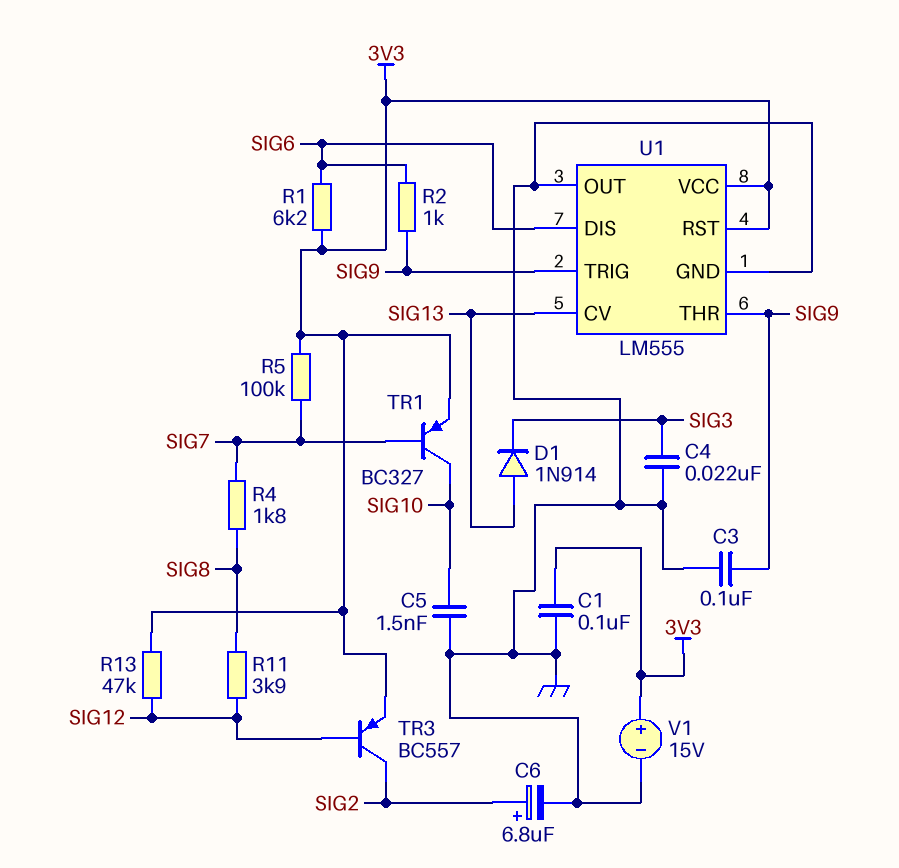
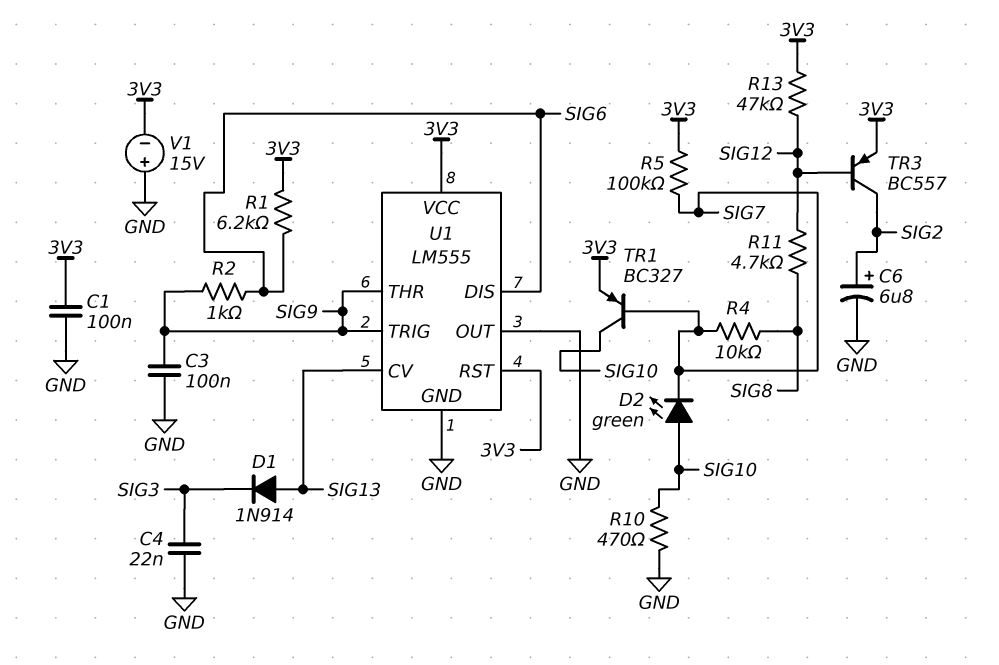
C5: 1.5nF (GND, SIG10) -> none
D2: none -> LED green (A SIG10, K SIG7)
R4: 1.8k (SIG7, SIG8) -> 10k (SIG7, SIG8)
R10: none -> 470 (GND, SIG10)
R11: 3.9k (SIG8, SIG12) -> 4.7k (SIG8, SIG12)
V1: 15V (plus 3V3, minus GND) -> 15V (plus GND, minus 3V3)

